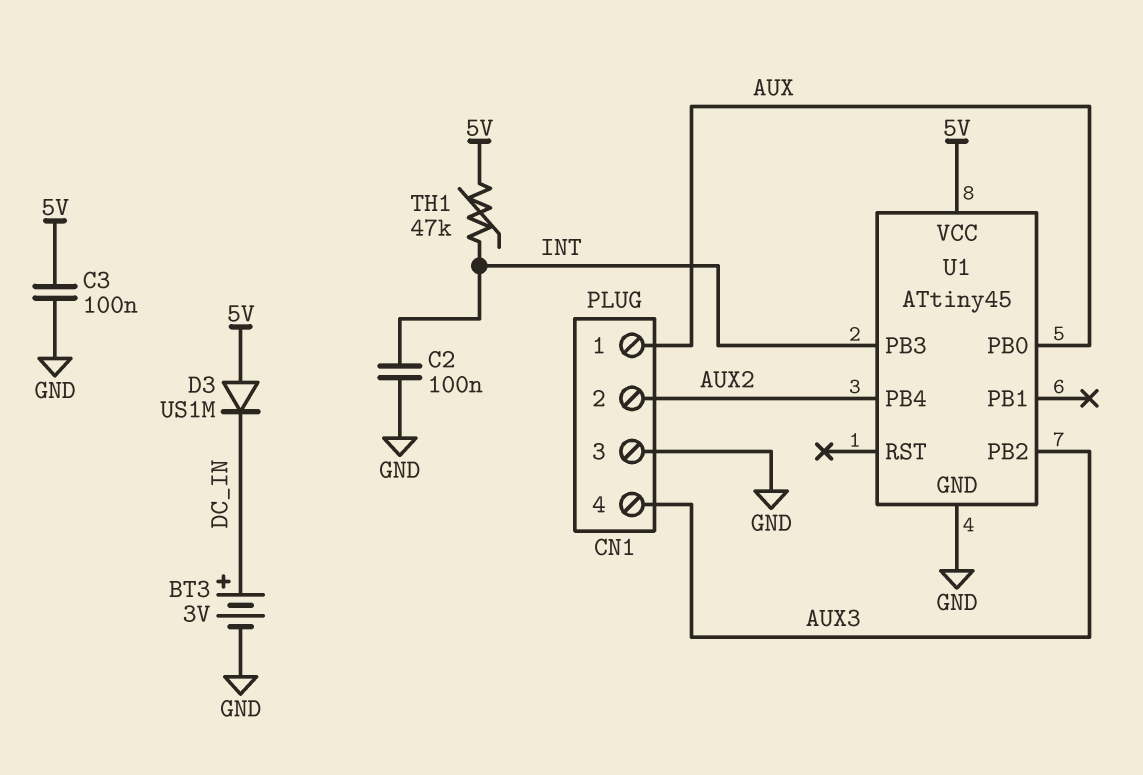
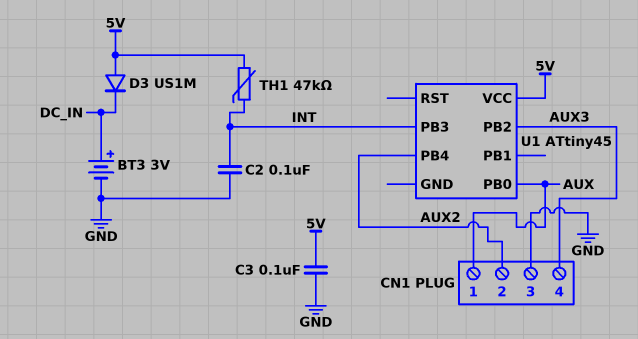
U1 pin GND: GND -> none

